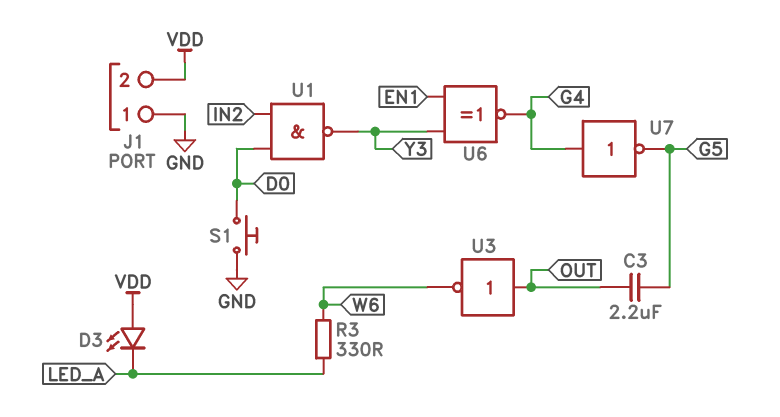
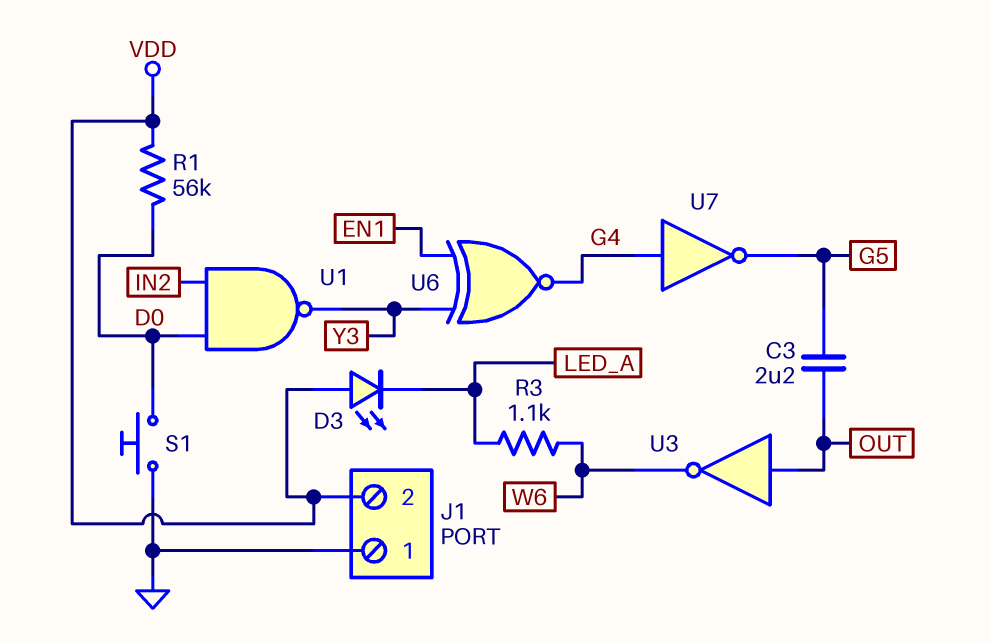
R1: none -> 56k (D0, VDD)
R3: 330 (LED_A, W6) -> 1.1k (LED_A, W6)

